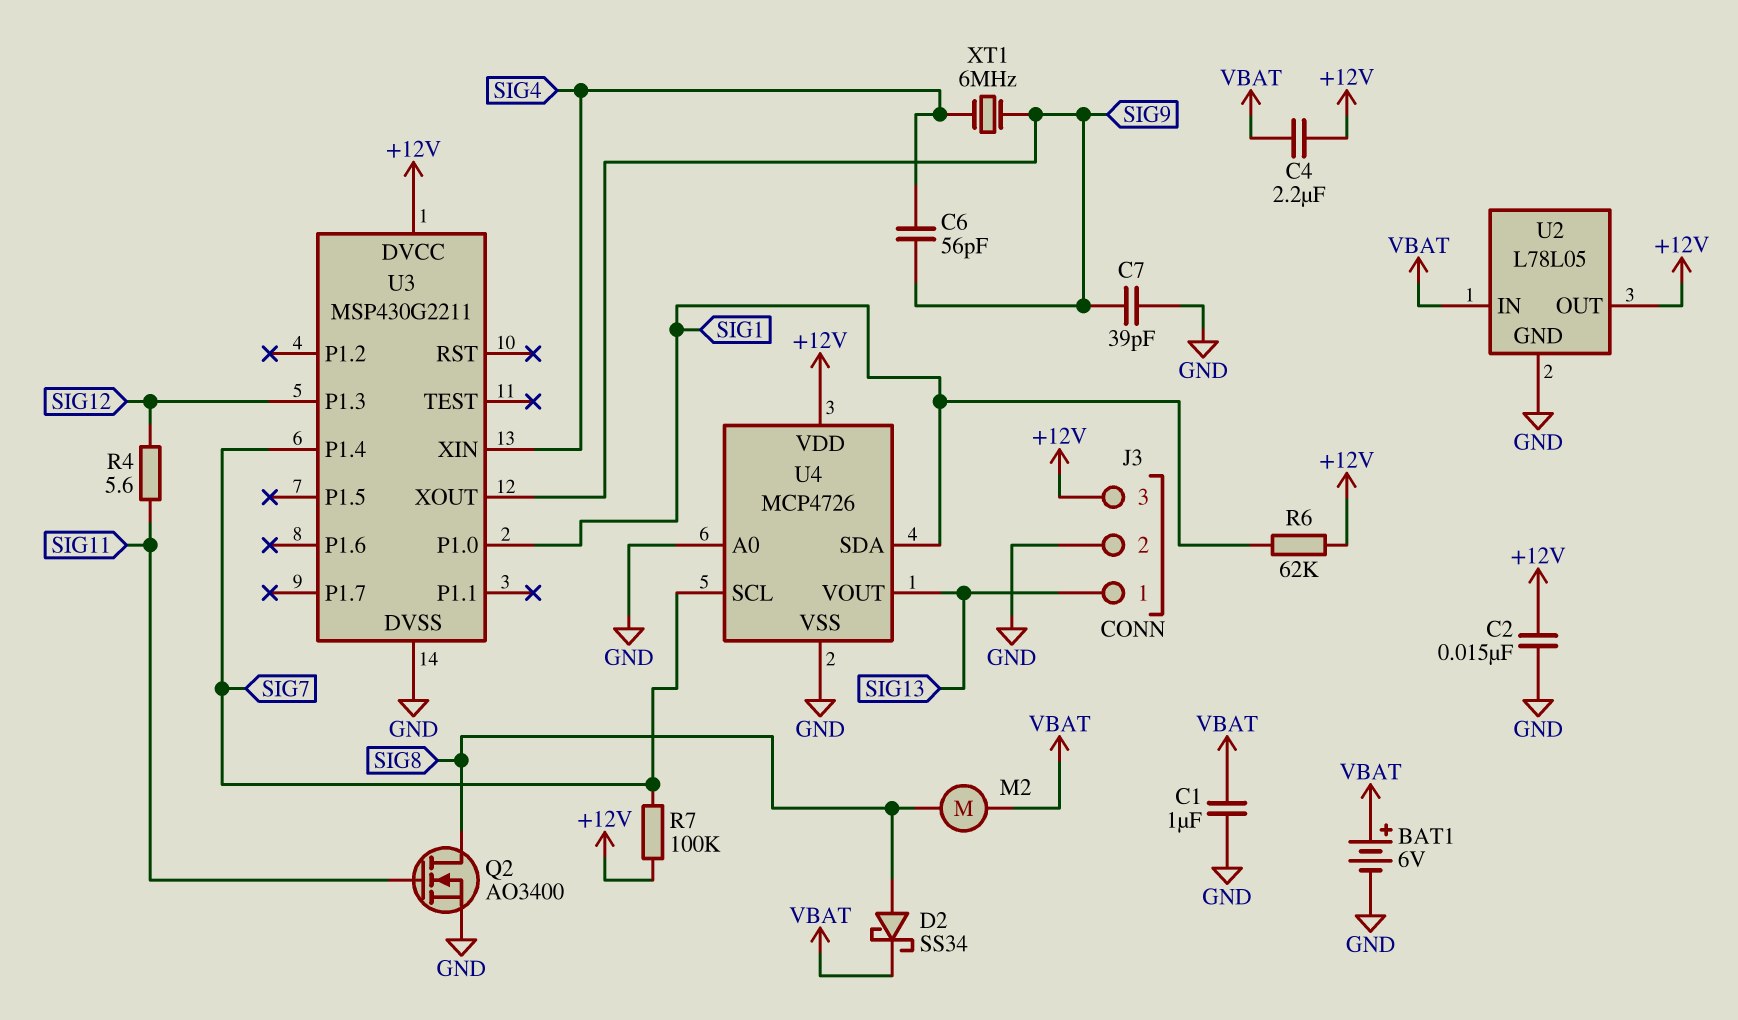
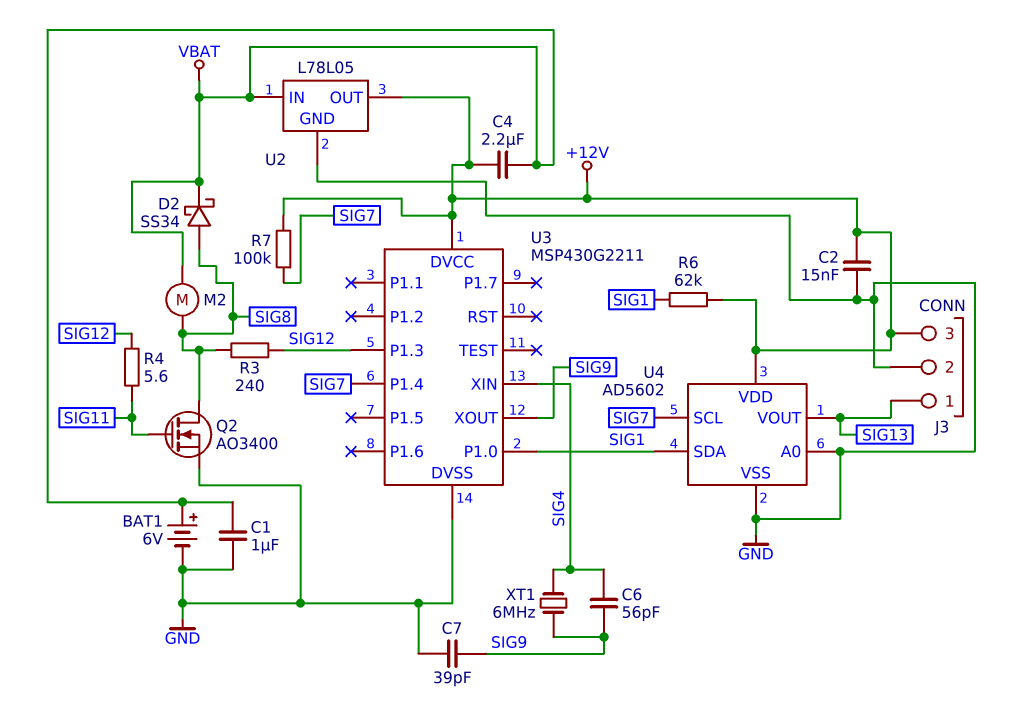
R3: none -> 240 (SIG8, SIG12)
U4: MCP4726 -> AD5602

